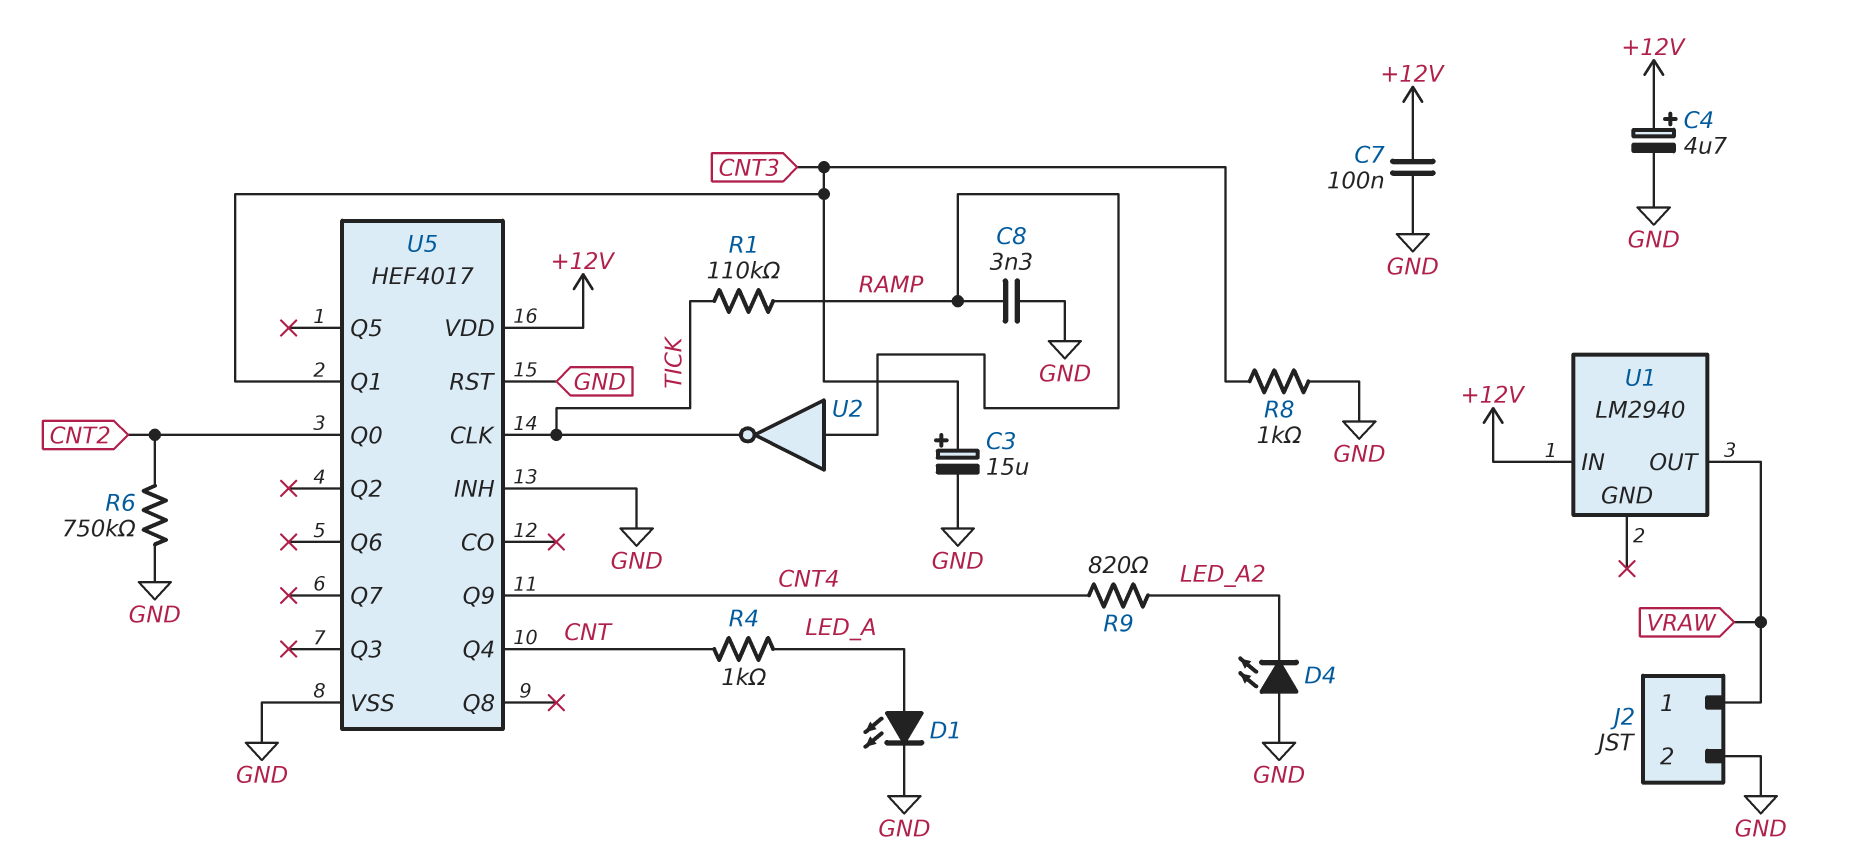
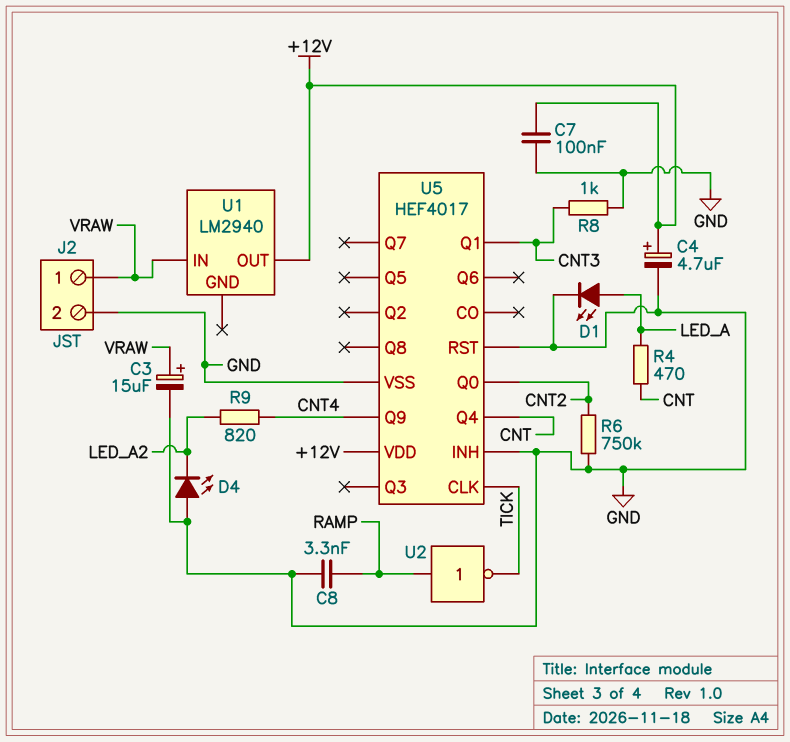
C3: 15uF (plus CNT3, minus GND) -> 15uF (plus VRAW, minus GND)
R1: 110k (RAMP, TICK) -> none
R4: 1k (CNT, LED_A) -> 470 (CNT, LED_A)
U1 pin IN: +12V -> VRAW
U1 pin OUT: VRAW -> +12V

